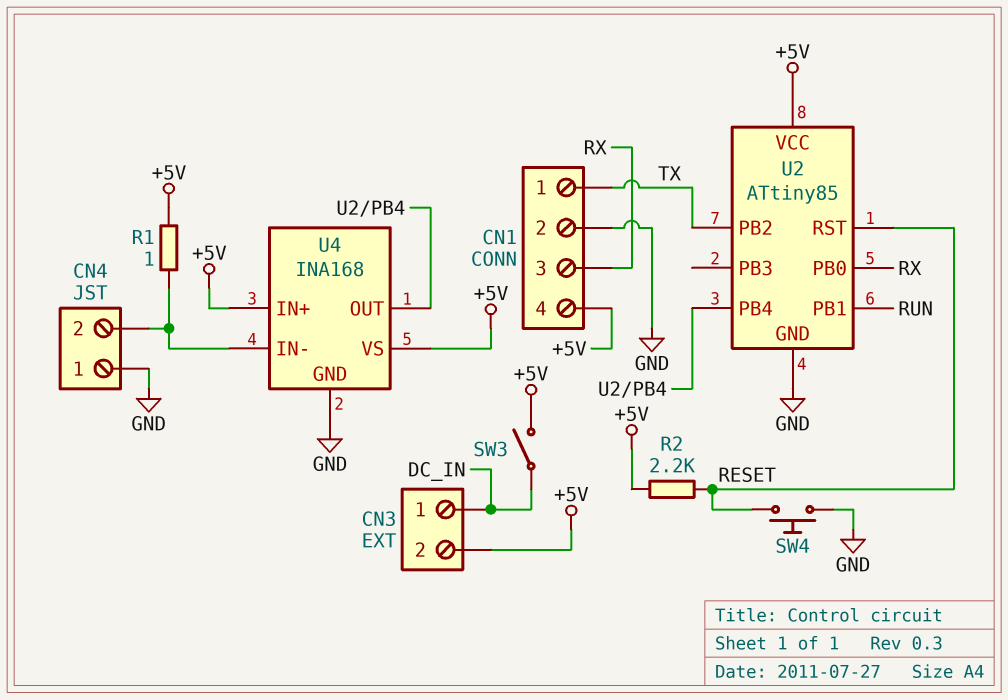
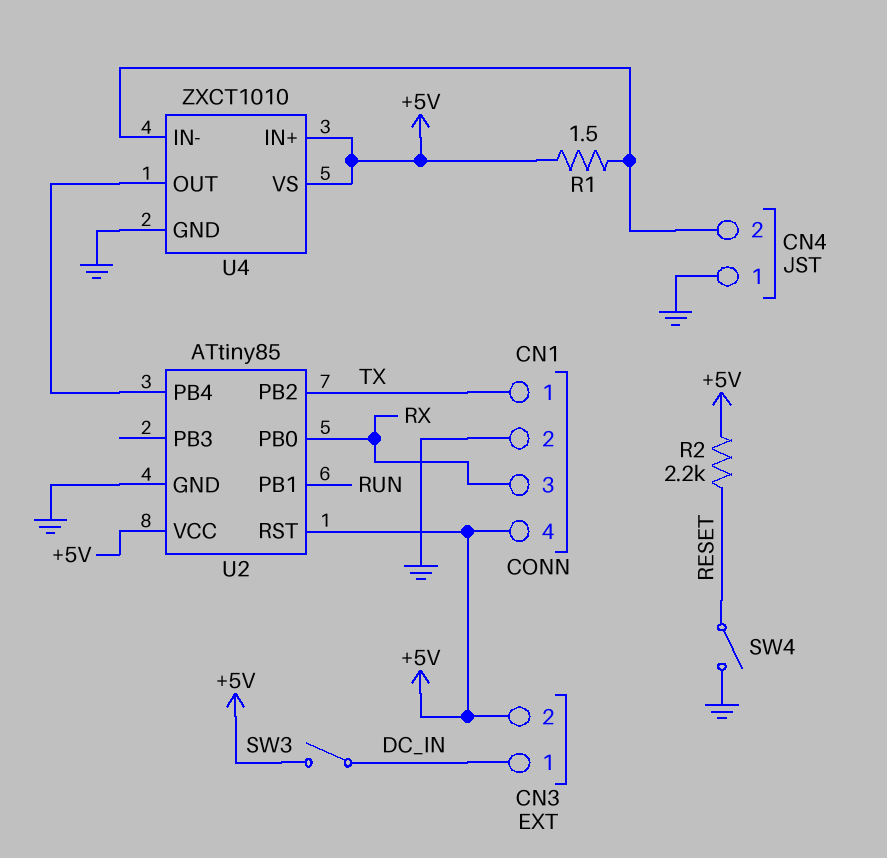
R1: 1 (+5V, CN4/2) -> 1.5 (+5V, CN4/2)
SW4: button (GND, RESET) -> switch (GND, RESET)
U2 pin RST: RESET -> +5V
U4: INA168 -> ZXCT1010

